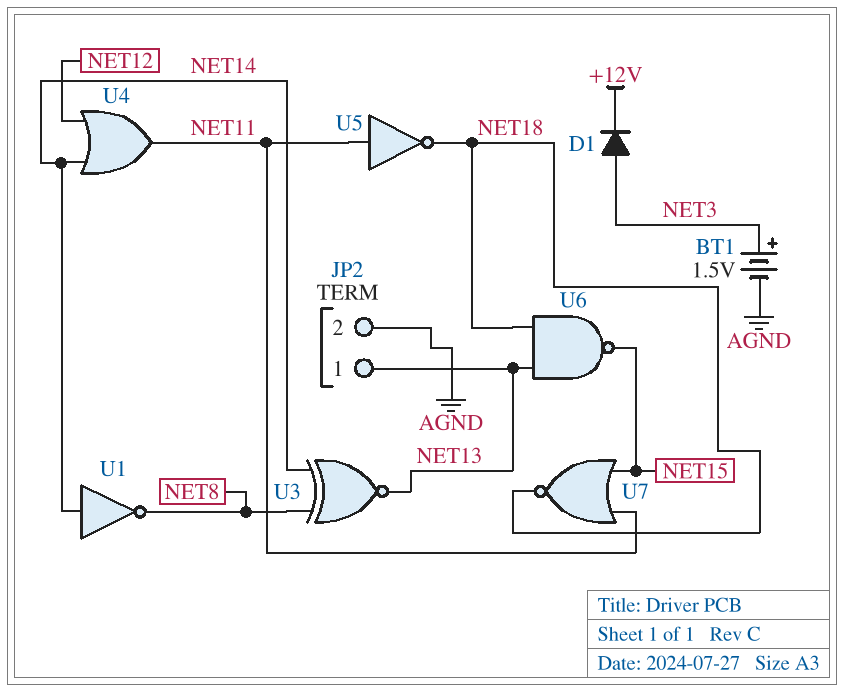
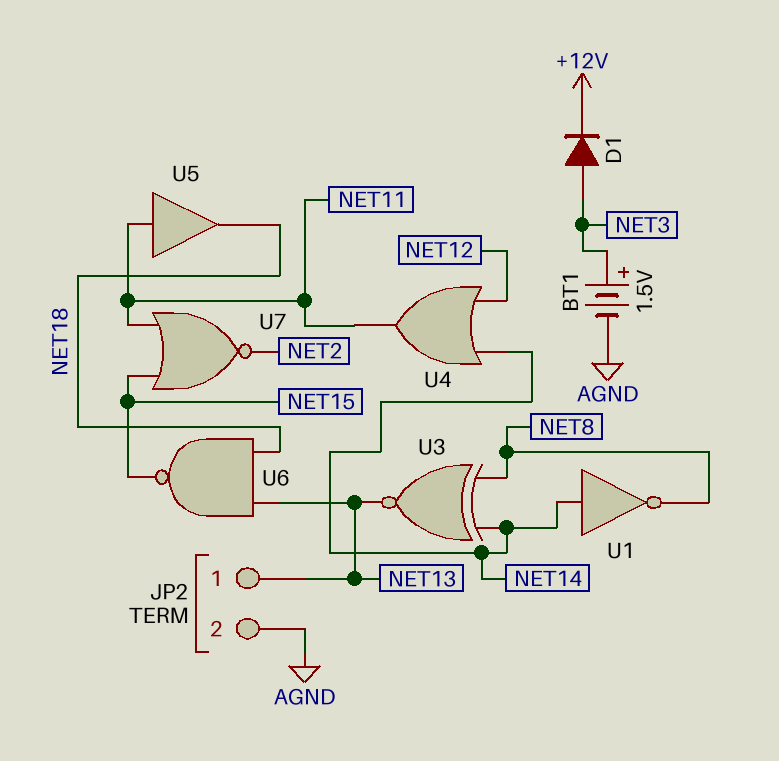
U5: NOT (in NET11, out NET18) -> buffer (in NET11, out NET18)
U7: NOR (in NET11, in NET15, out NET18) -> NOR (in NET11, in NET15, out NET2)

